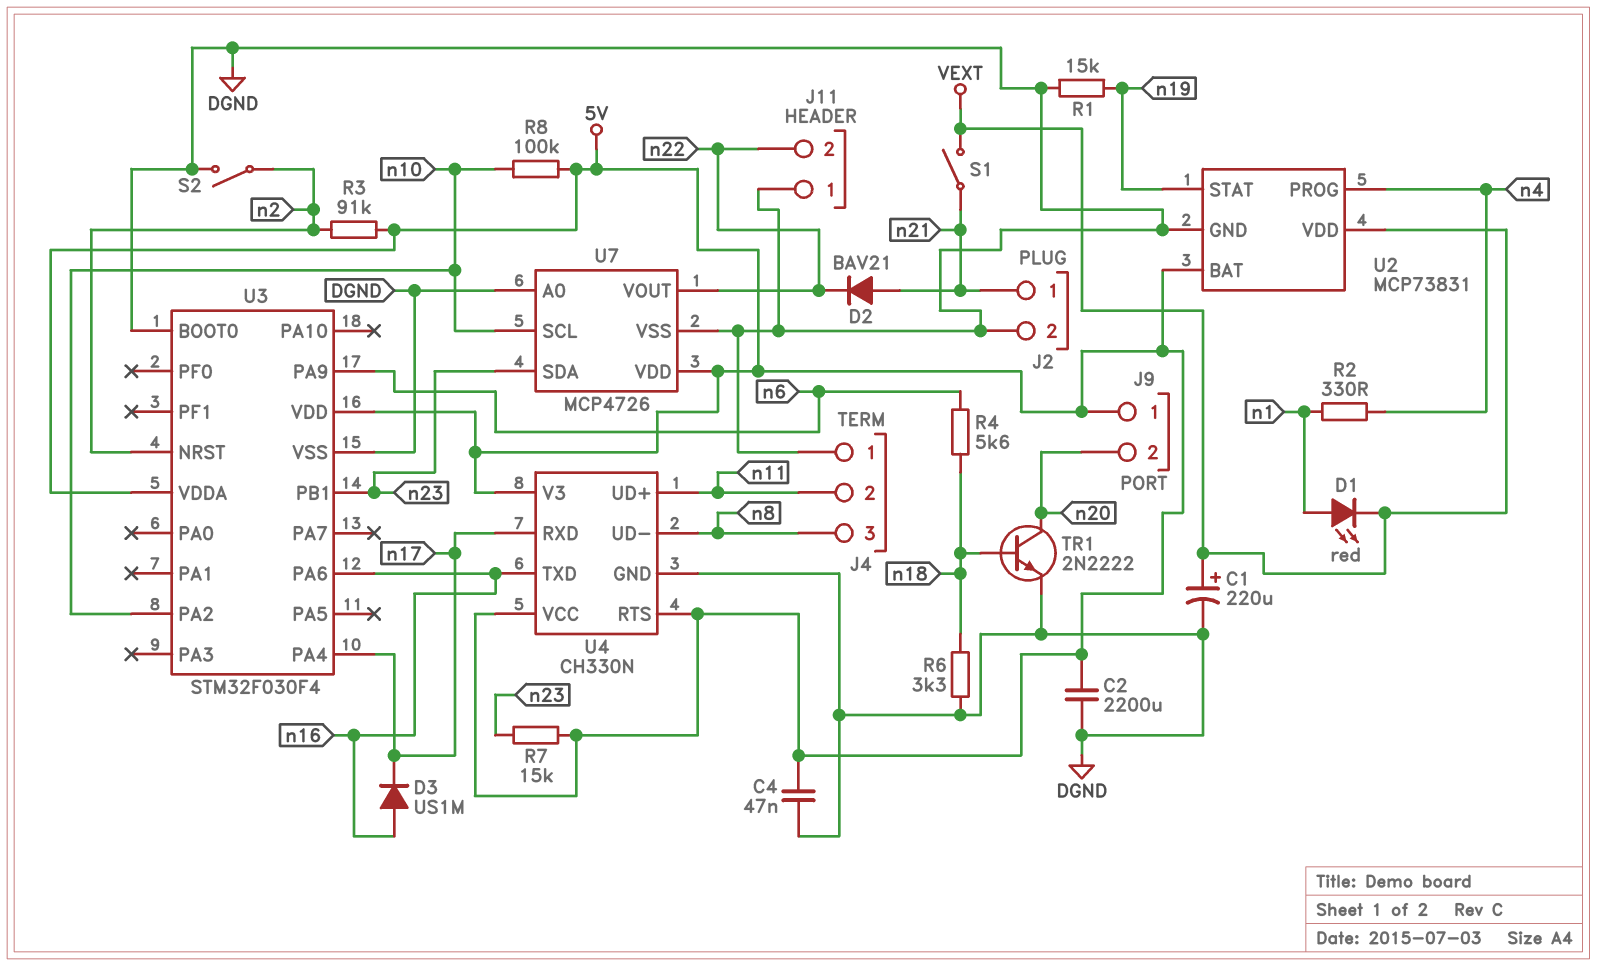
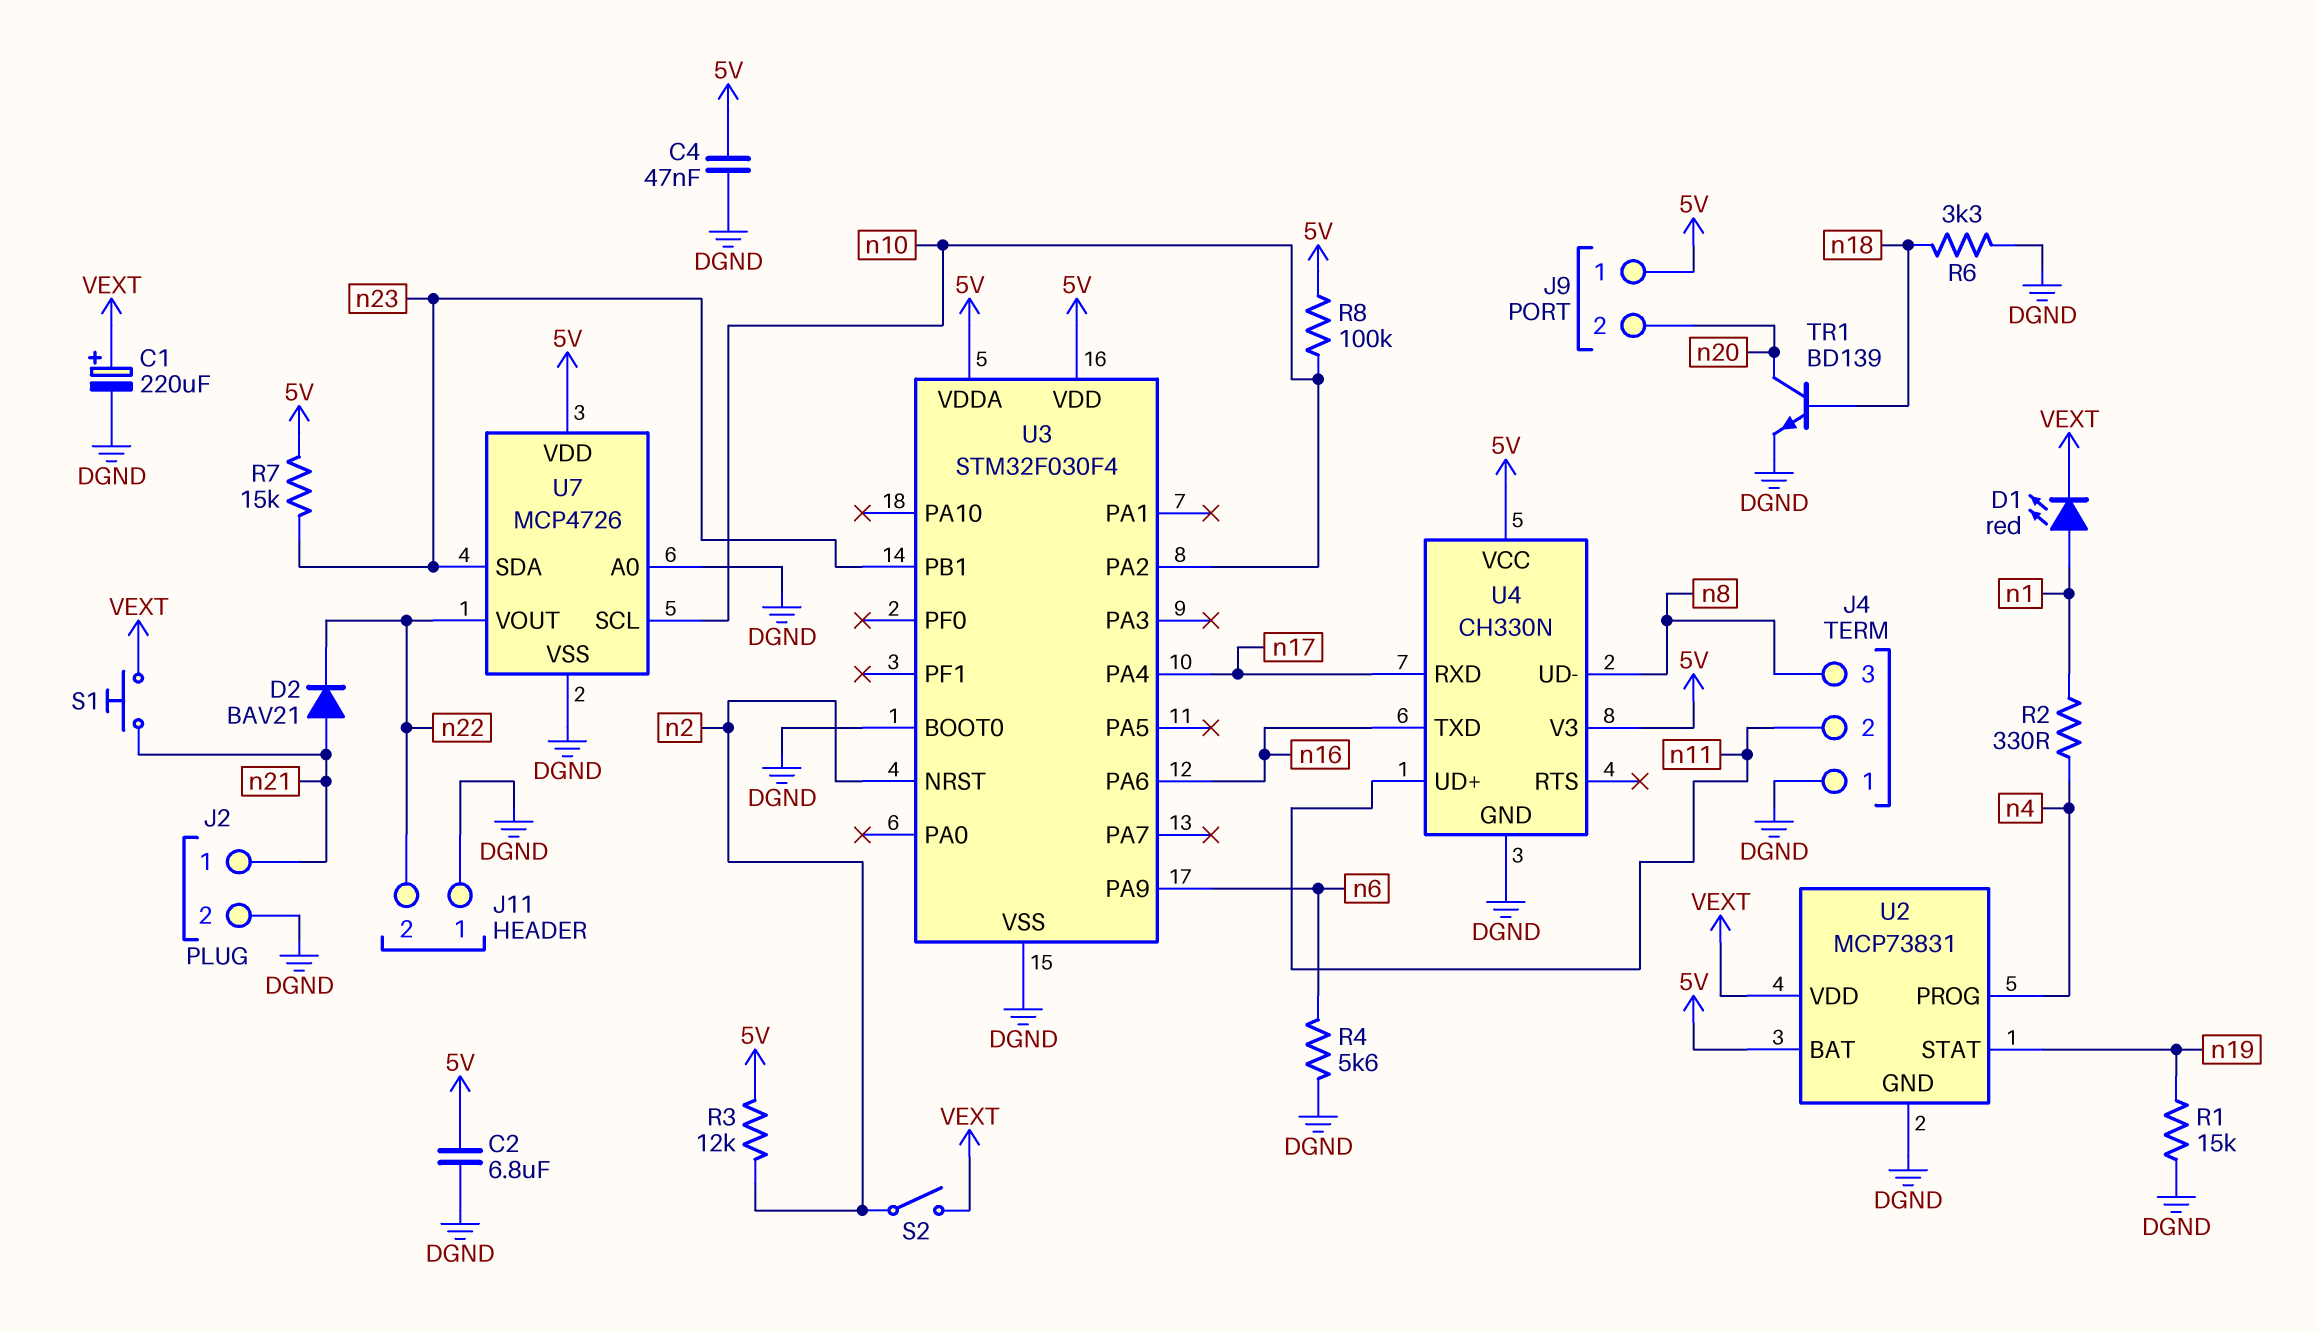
C2: 2200uF (5V, DGND) -> 6.8uF (5V, DGND)
D3: diode US1M (A n16, K n17) -> none
R3: 91k (5V, n2) -> 12k (5V, n2)
R4: 5.6k (n6, n18) -> 5.6k (DGND, n6)
S1: switch (VEXT, n21) -> button (VEXT, n21)
S2: switch (DGND, n2) -> switch (VEXT, n2)
TR1: NPN 2N2222 (B n18, C n20, E DGND) -> NPN BD139 (B n18, C n20, E DGND)
U4 pin RTS: 5V -> none

